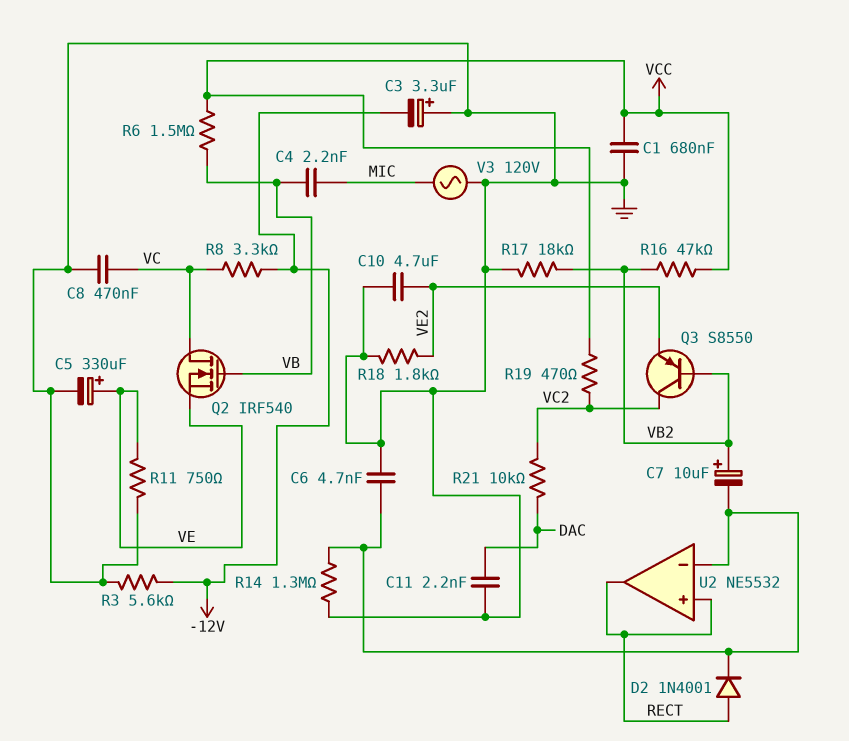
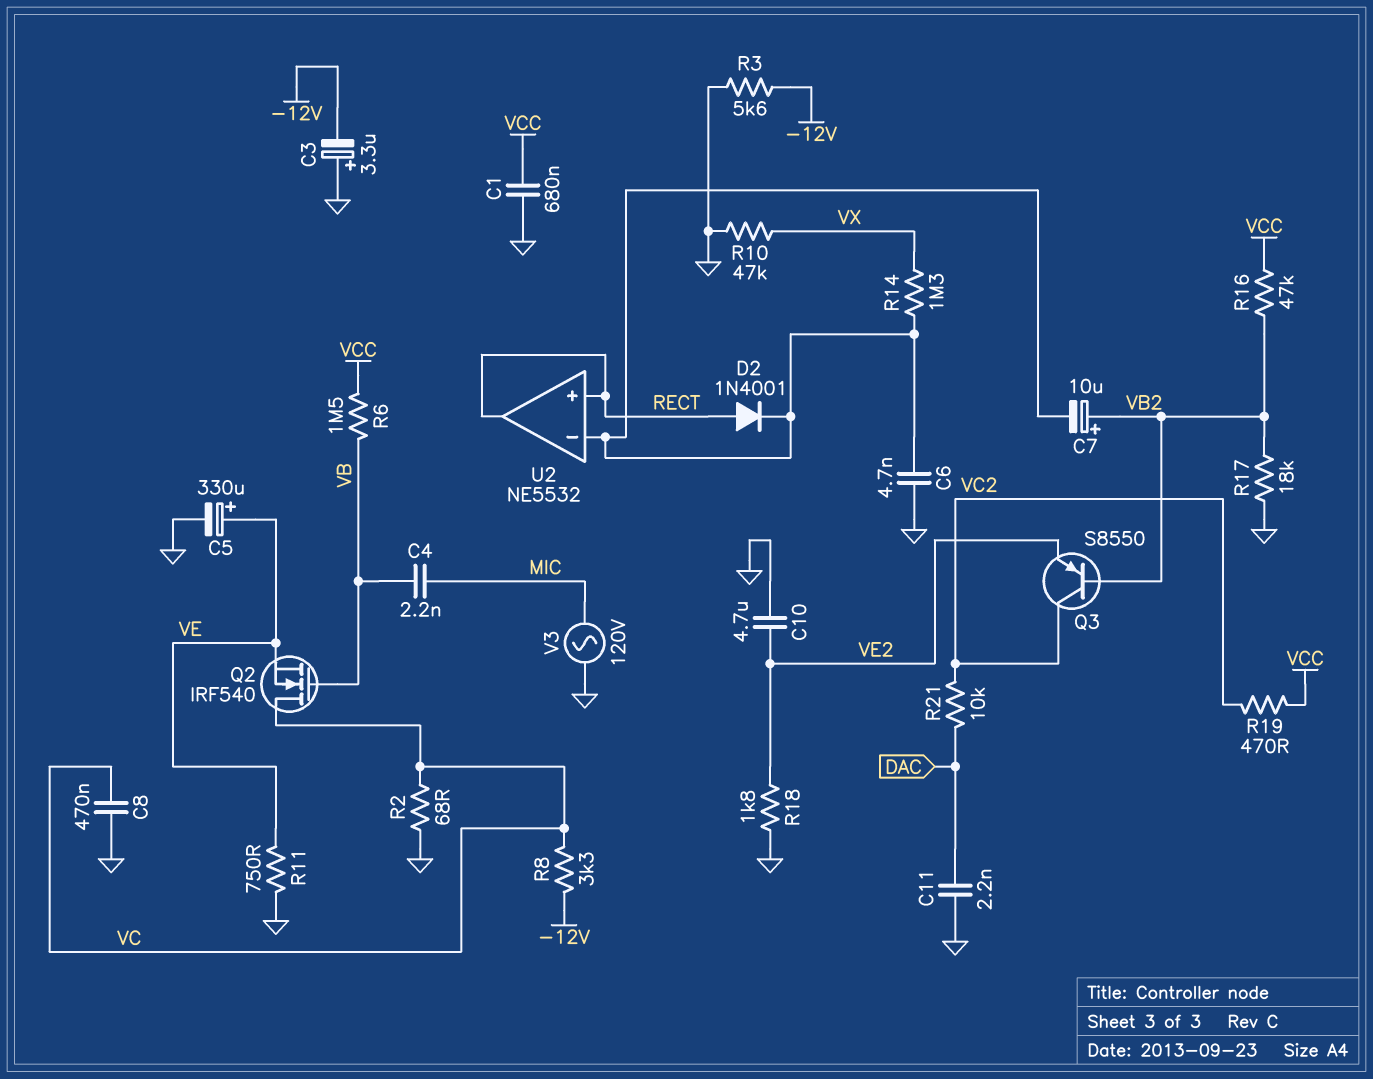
R2: none -> 68 (GND, VC)
R10: none -> 47k (GND, VX)
R14: 1.3M (GND, U2/in-) -> 1.3M (U2/in-, VX)

